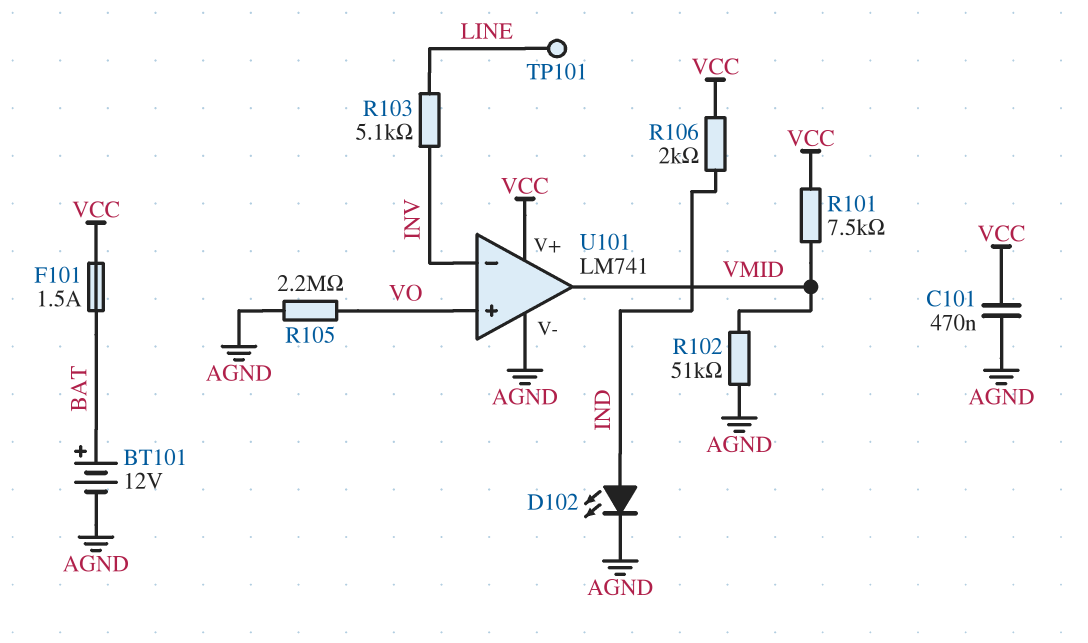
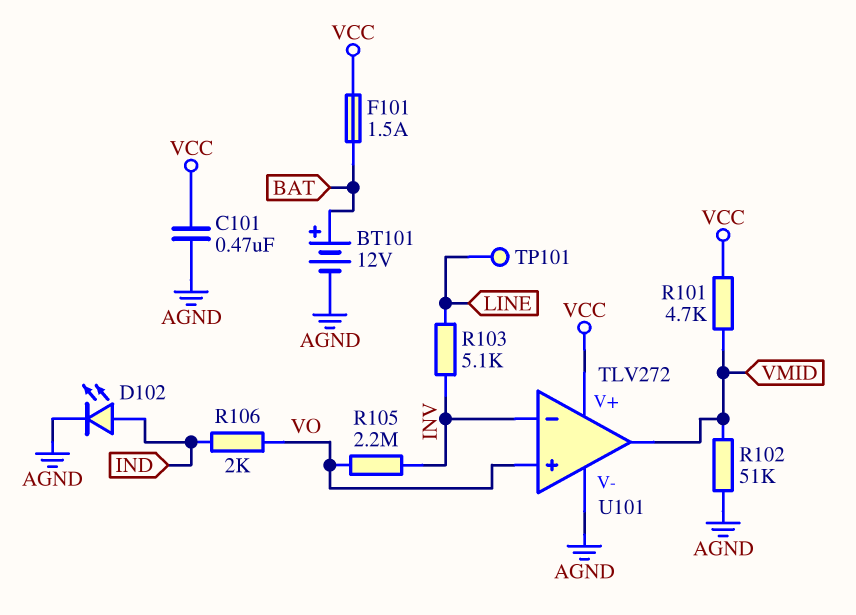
R101: 7.5k (VCC, VMID) -> 4.7k (VCC, VMID)
R105: 2.2M (AGND, VO) -> 2.2M (INV, VO)
R106: 2k (IND, VCC) -> 2k (IND, VO)
U101: LM741 -> TLV272

